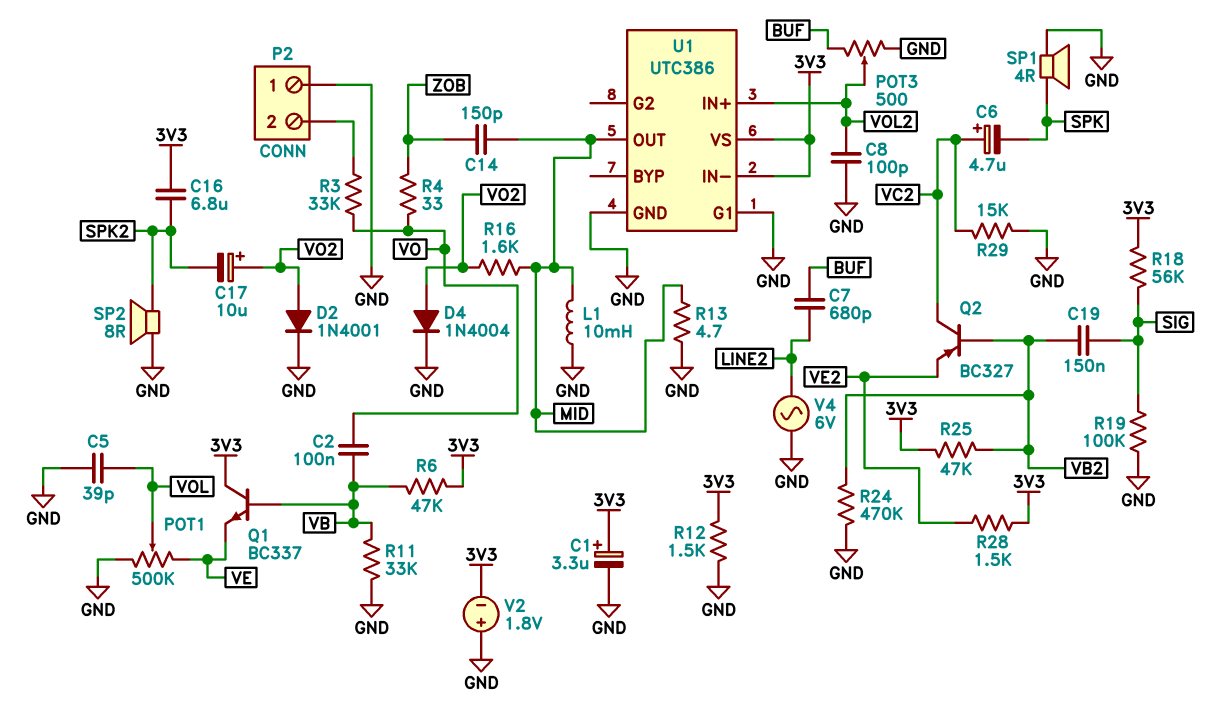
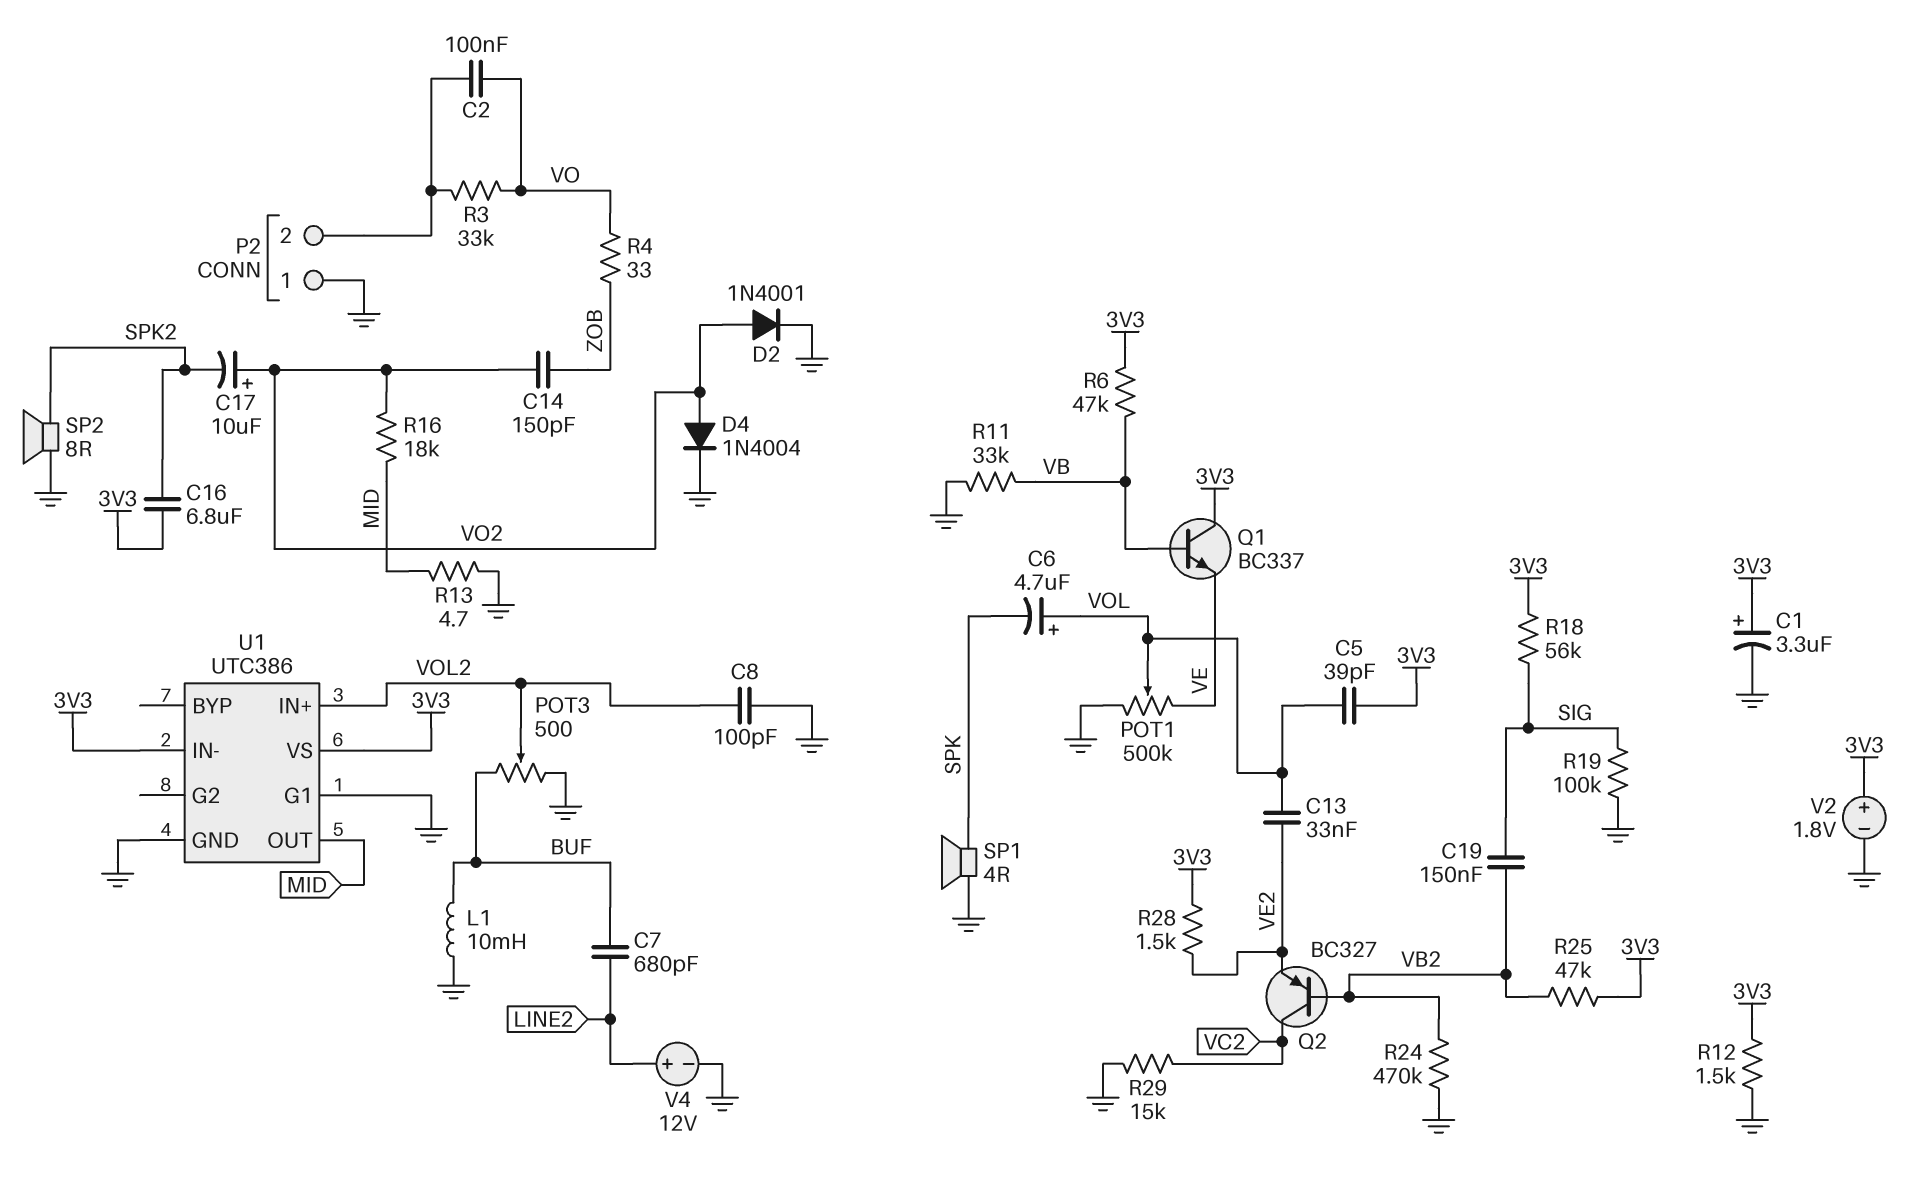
C2: 100nF (VB, VO) -> 100nF (P2/2, VO)
C5: 39pF (GND, VOL) -> 39pF (3V3, VOL)
C6: 4.7uF (plus VC2, minus SPK) -> 4.7uF (plus VOL, minus SPK)
C13: none -> 33nF (VE2, VOL)
C14: 150pF (MID, ZOB) -> 150pF (VO2, ZOB)
L1: 10mH (GND, MID) -> 10mH (BUF, GND)
R16: 1.6k (MID, VO2) -> 18k (MID, VO2)
V2: 1.8V (plus GND, minus 3V3) -> 1.8V (plus 3V3, minus GND)
V4: AC 6V (GND, LINE2) -> 12V (plus LINE2, minus GND)

